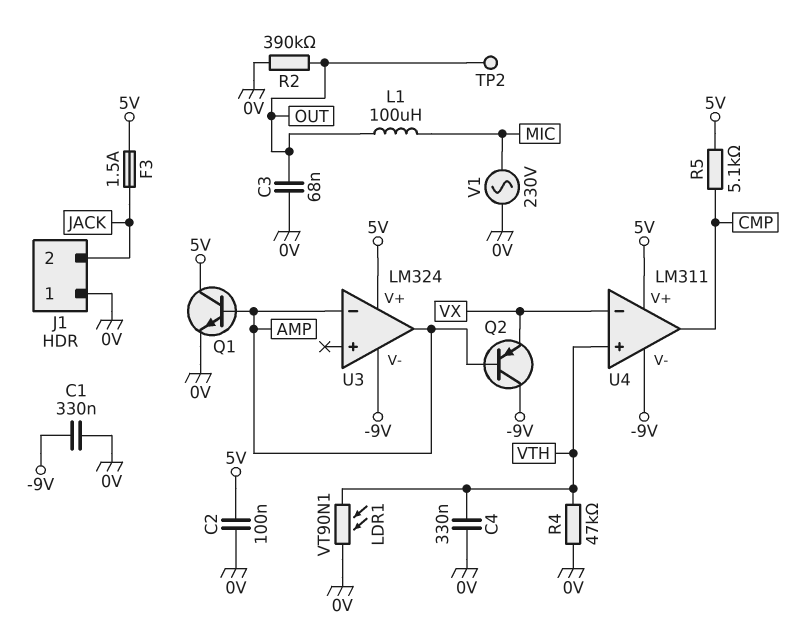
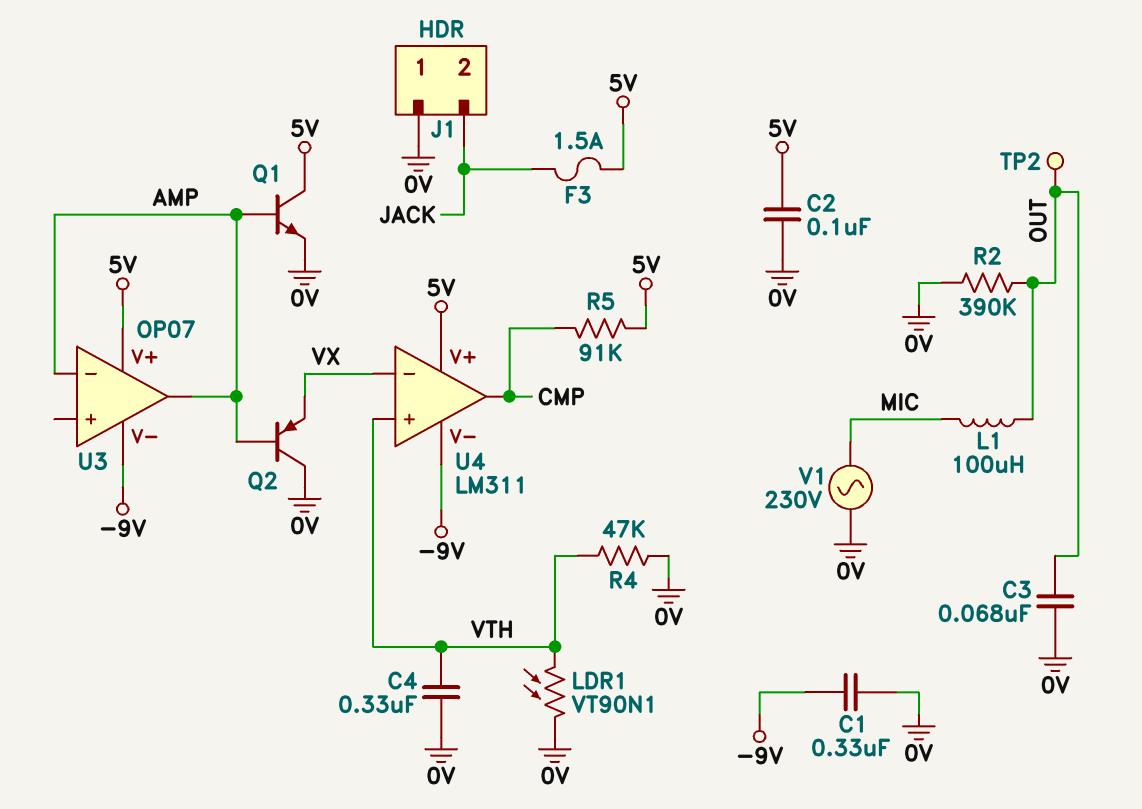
Q2: PNP (B AMP, C -9V, E VX) -> PNP (B AMP, C 0V, E VX)
R5: 5.1k (5V, CMP) -> 91k (5V, CMP)
U3: LM324 -> OP07

